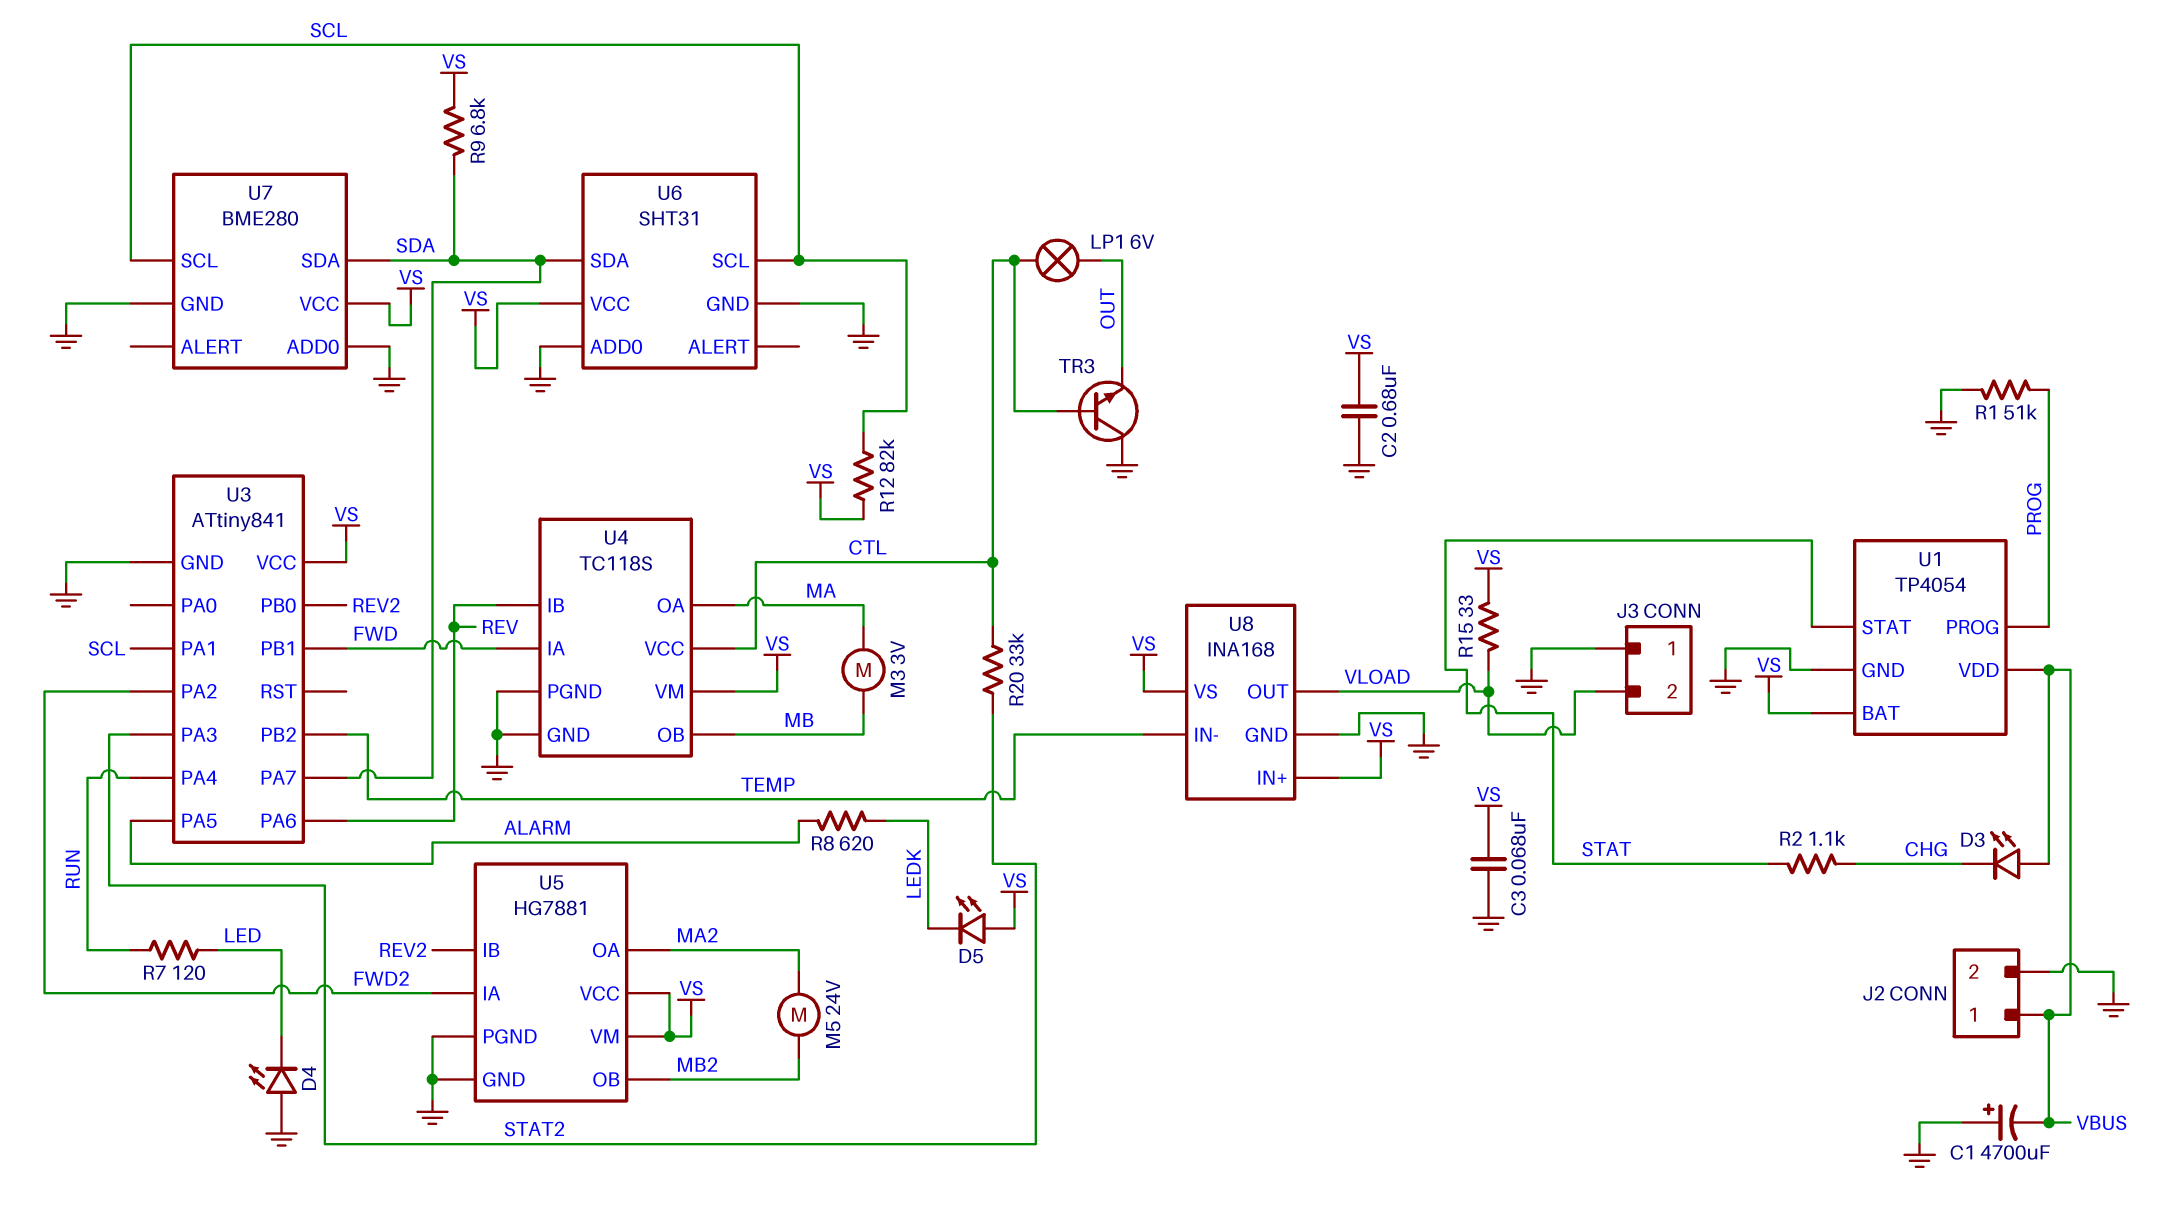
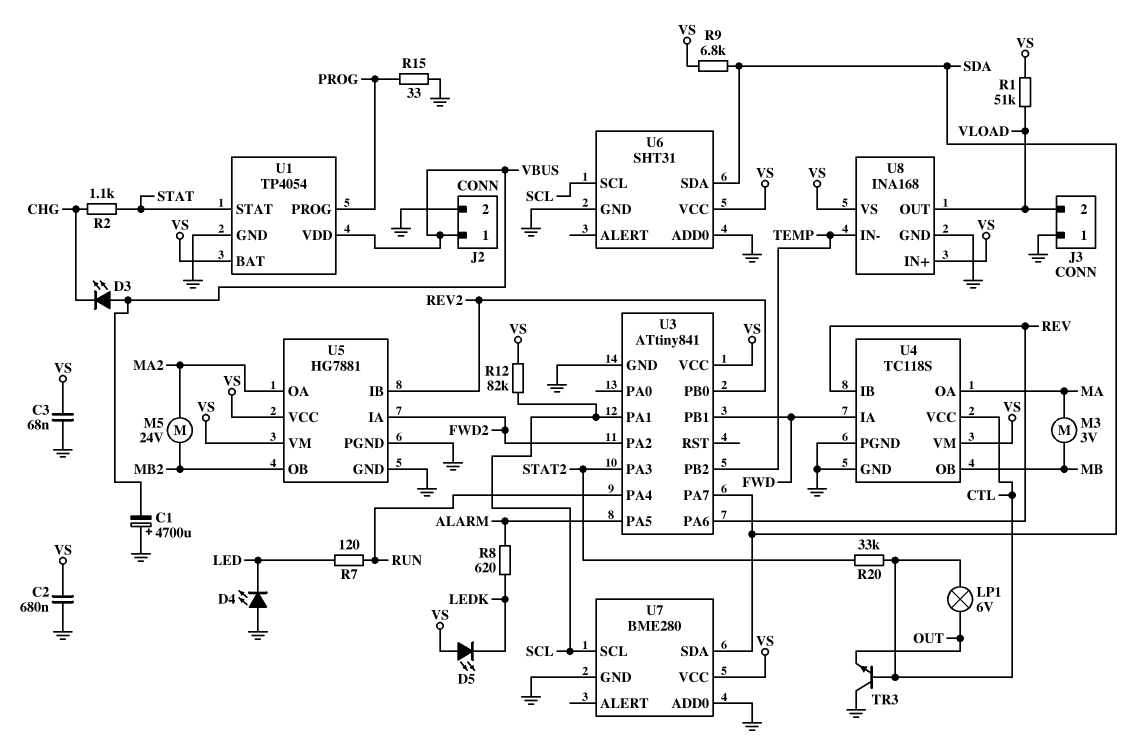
R1: 51k (GND, PROG) -> 51k (VLOAD, VS)
R15: 33 (VLOAD, VS) -> 33 (GND, PROG)

